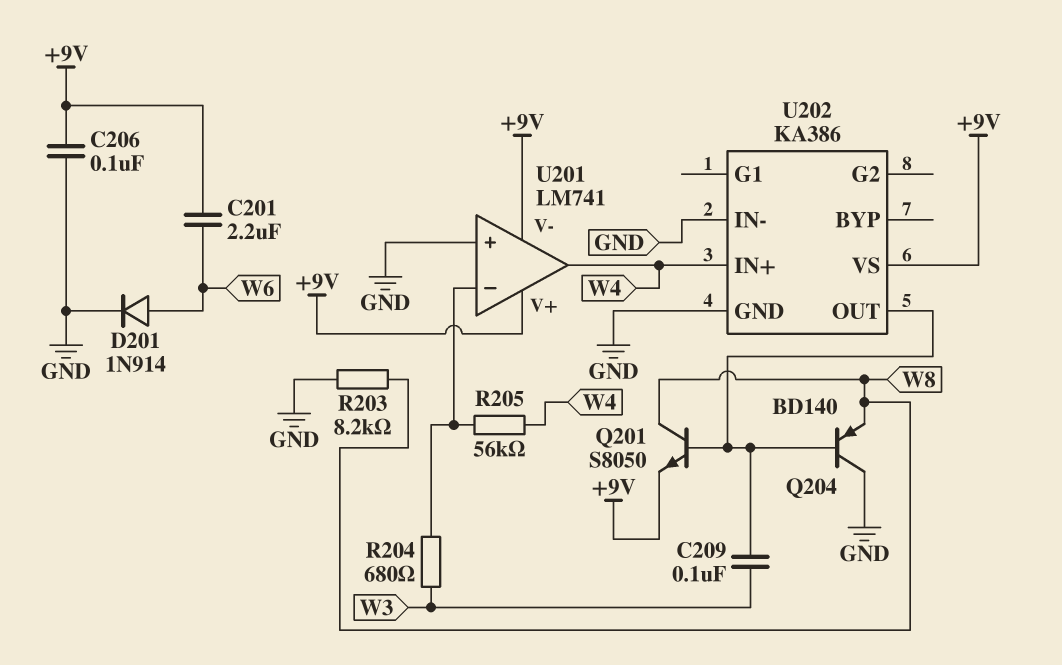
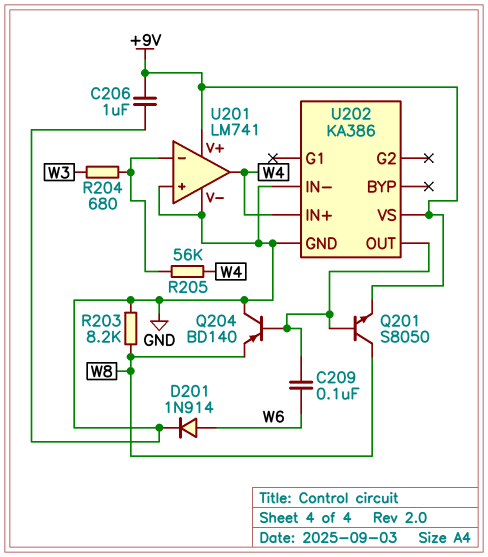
C201: 2.2uF (+9V, W6) -> none
C206: 100nF (+9V, GND) -> 1uF (+9V, GND)
C209: 100nF (U202/OUT, W3) -> 100nF (U202/OUT, W6)
U201 pin V-: +9V -> GND

